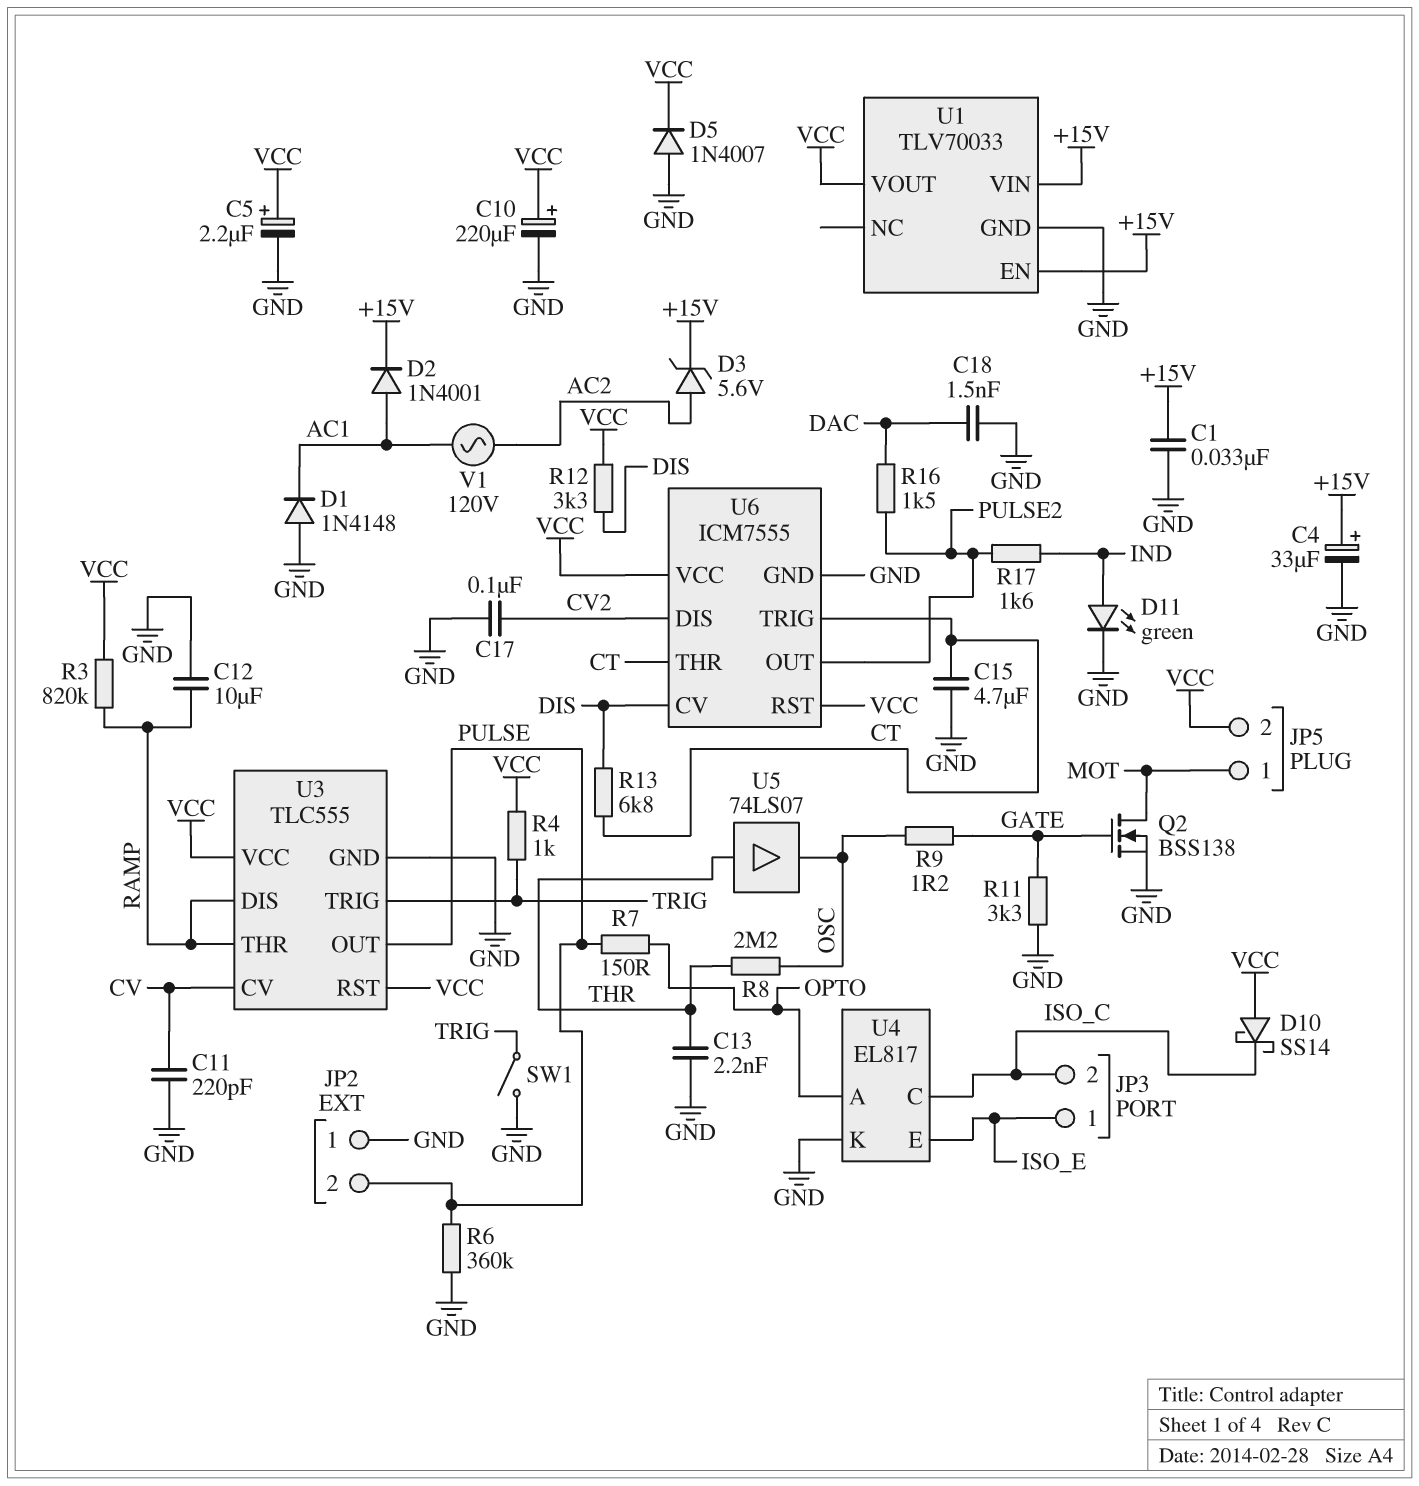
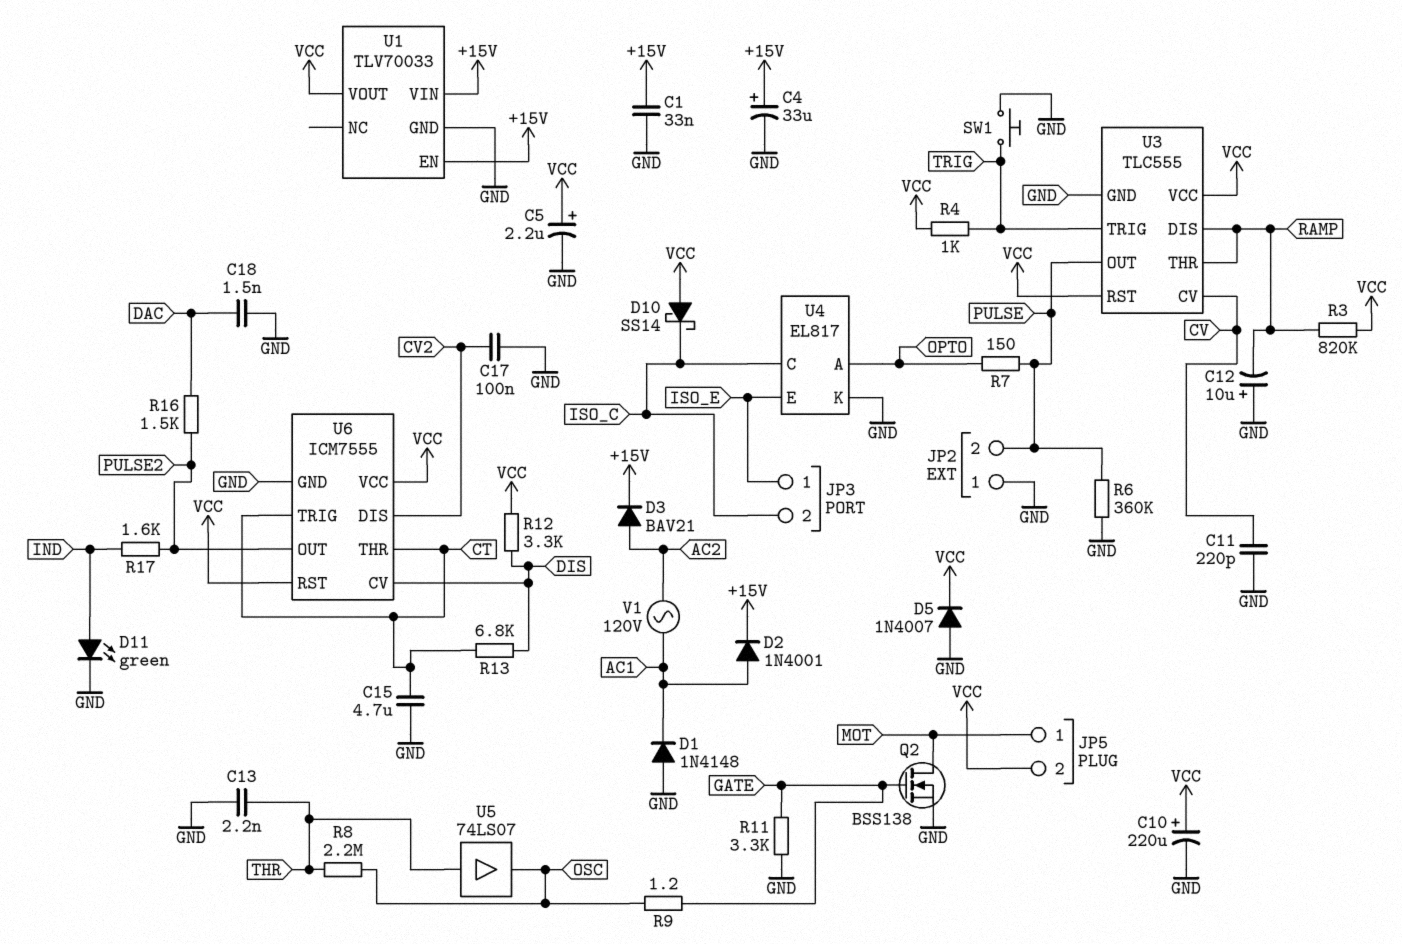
C12: 10uF (GND, RAMP) -> 10uF (plus GND, minus RAMP)
D3: zener 5.6V (A AC2, K +15V) -> diode BAV21 (A AC2, K +15V)
SW1: switch (GND, TRIG) -> button (GND, TRIG)

